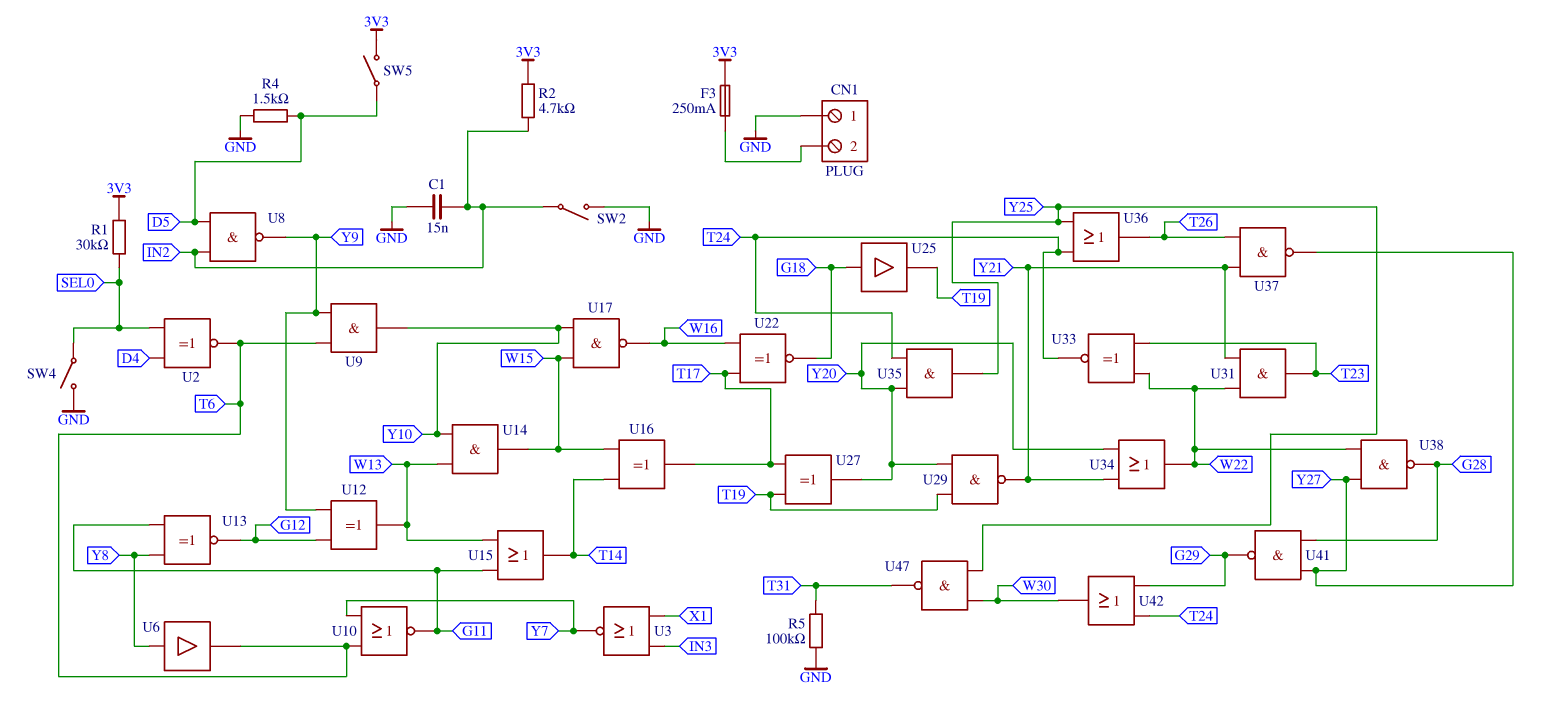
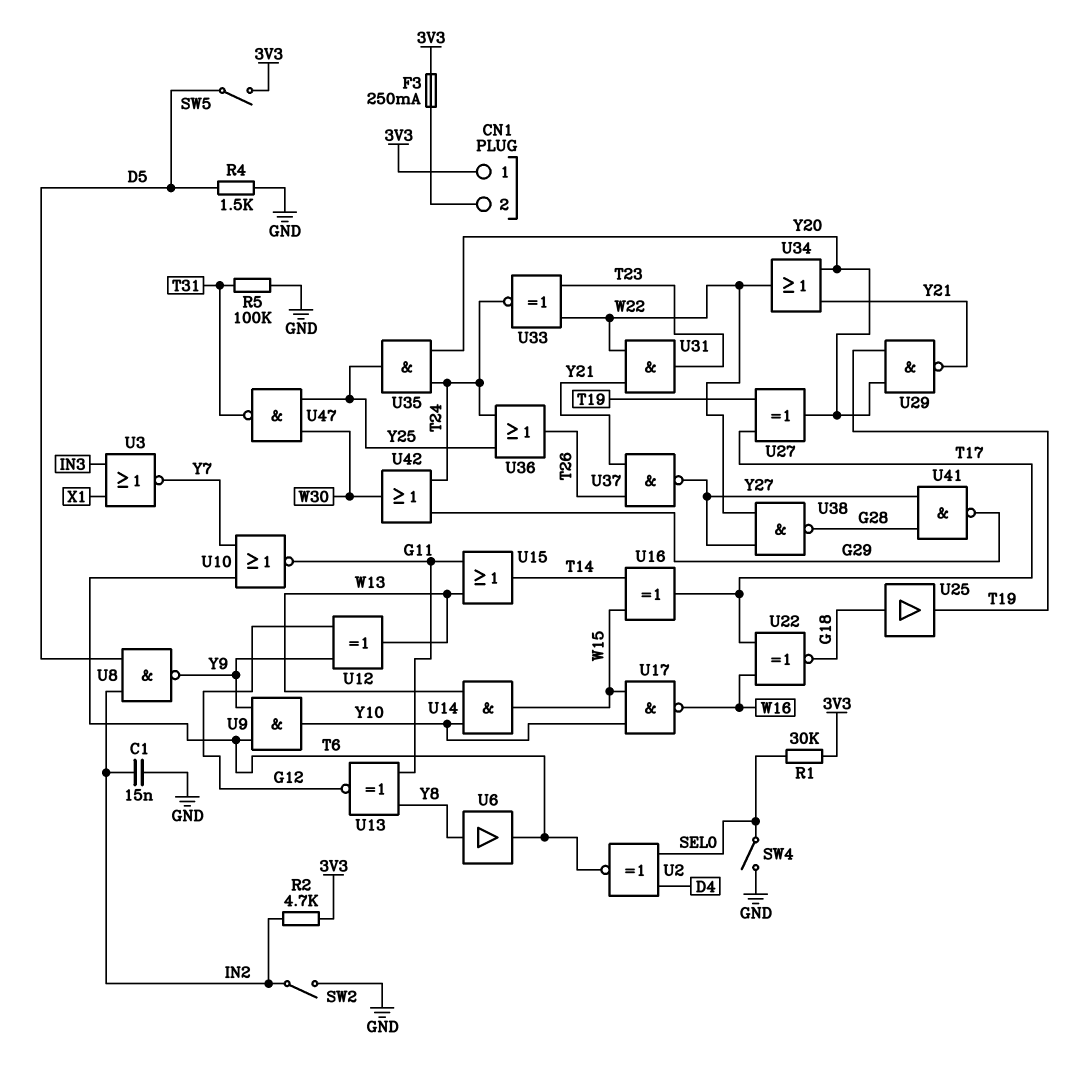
CN1 pin 1: GND -> 3V3

